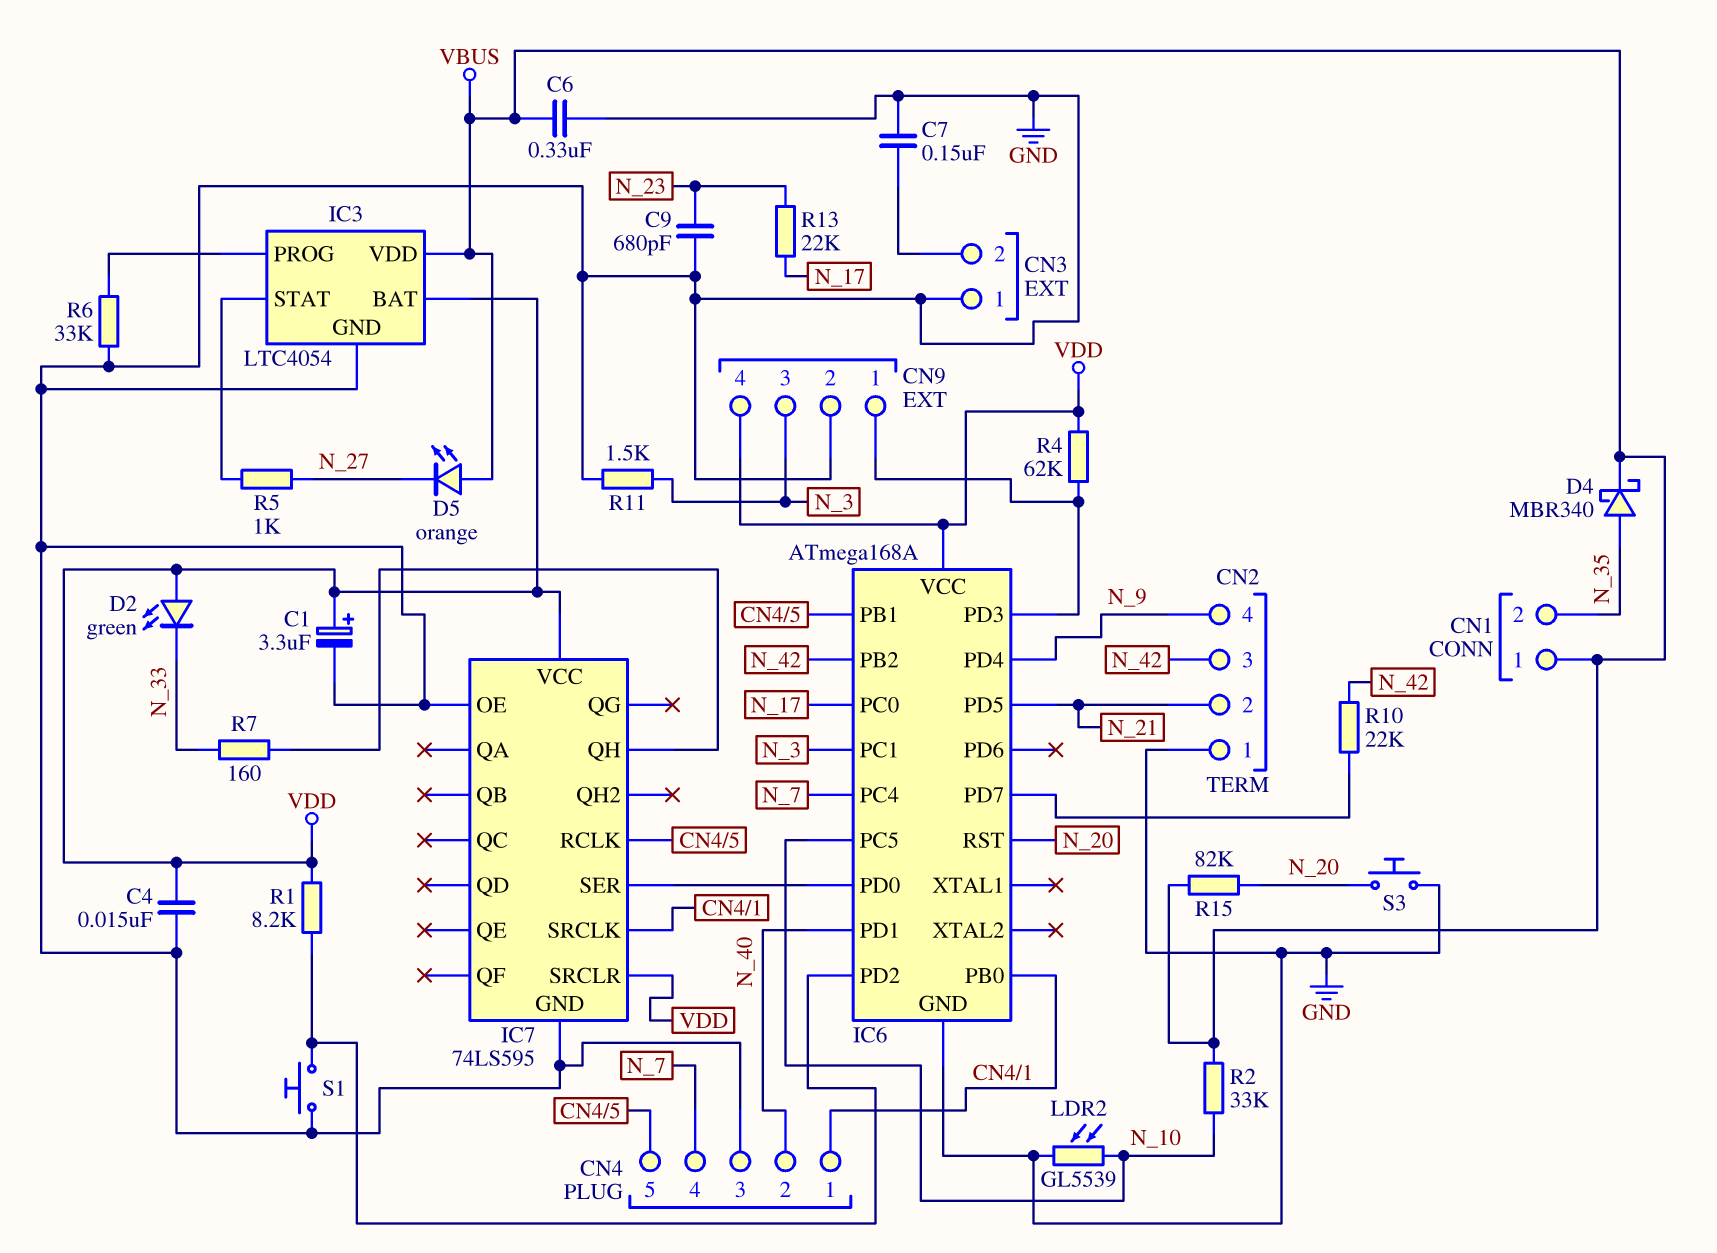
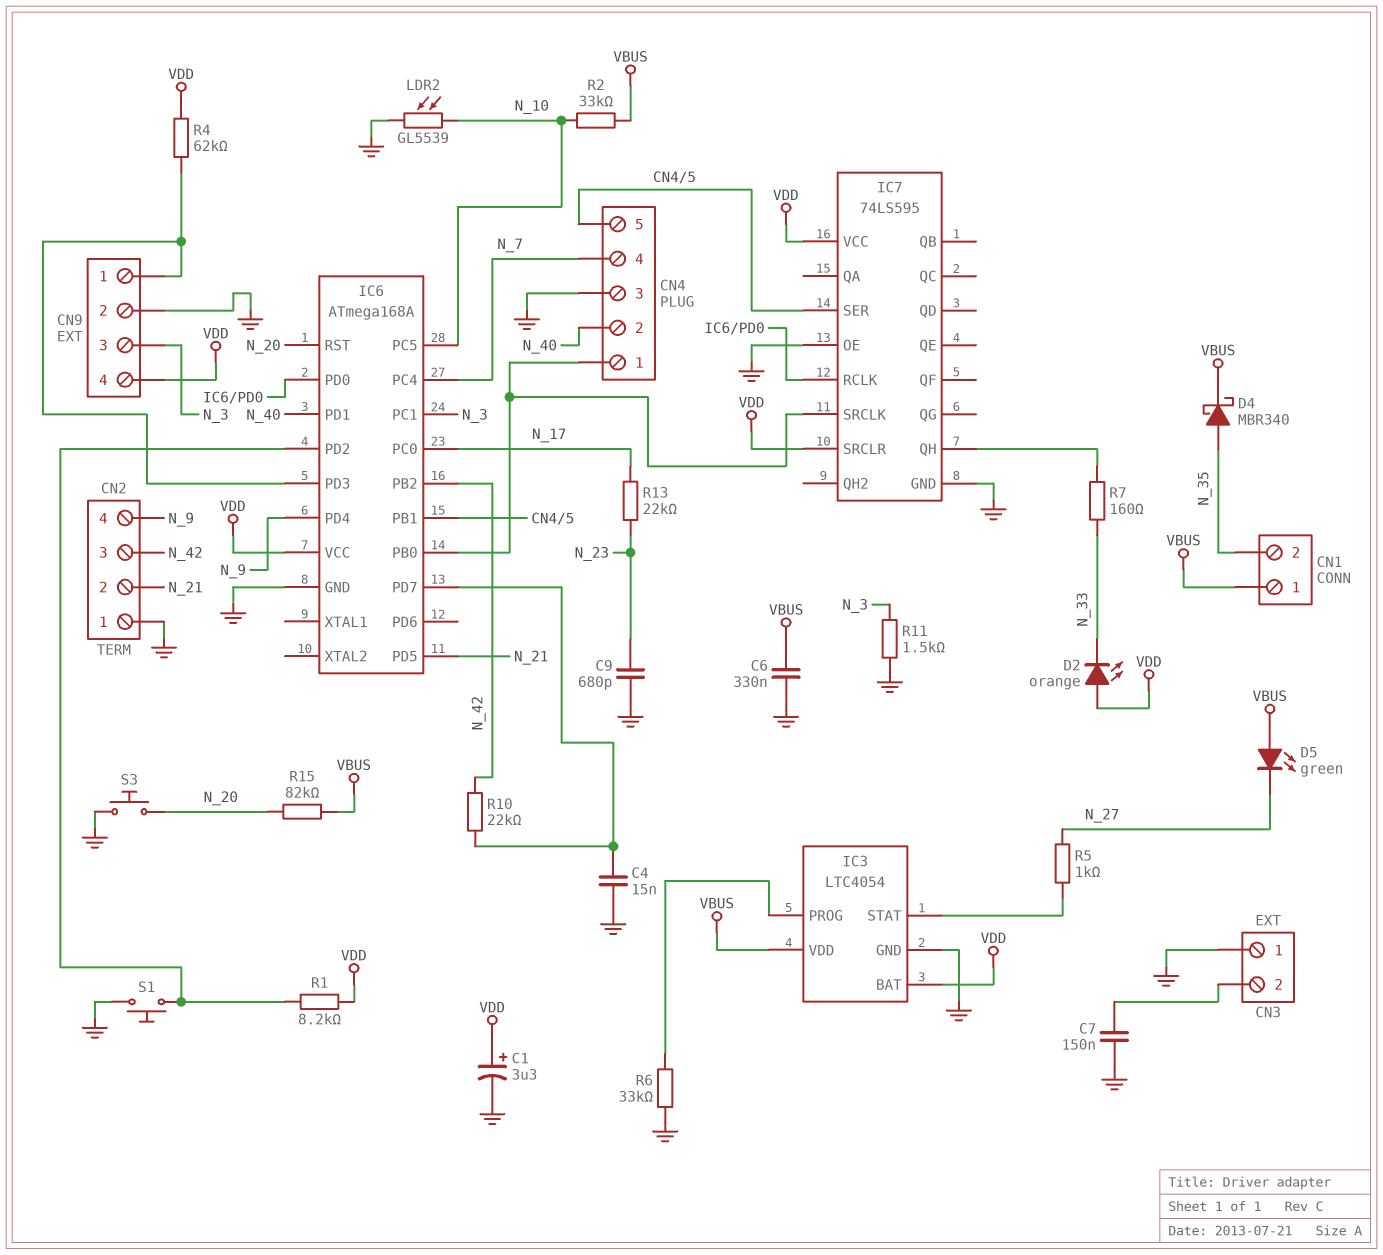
C4: 15nF (GND, VDD) -> 15nF (GND, IC6/PD7)
D2: LED green (A VDD, K N_33) -> LED orange (A VDD, K N_33)
D5: LED orange (A VBUS, K N_27) -> LED green (A VBUS, K N_27)
IC7 pin RCLK: CN4/5 -> IC6/PD0
IC7 pin SER: IC6/PD0 -> CN4/5

